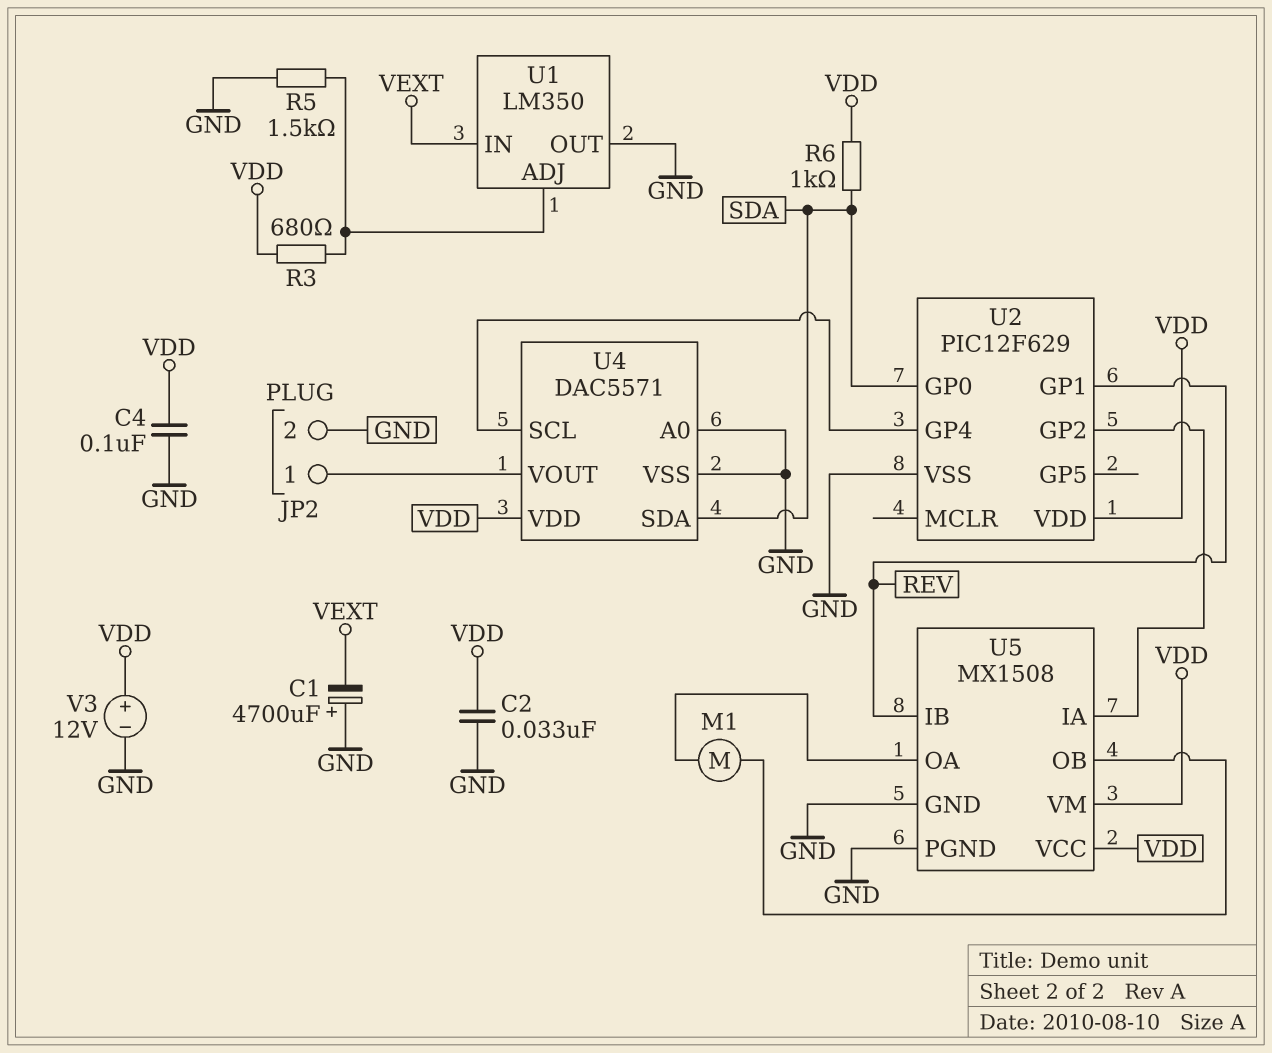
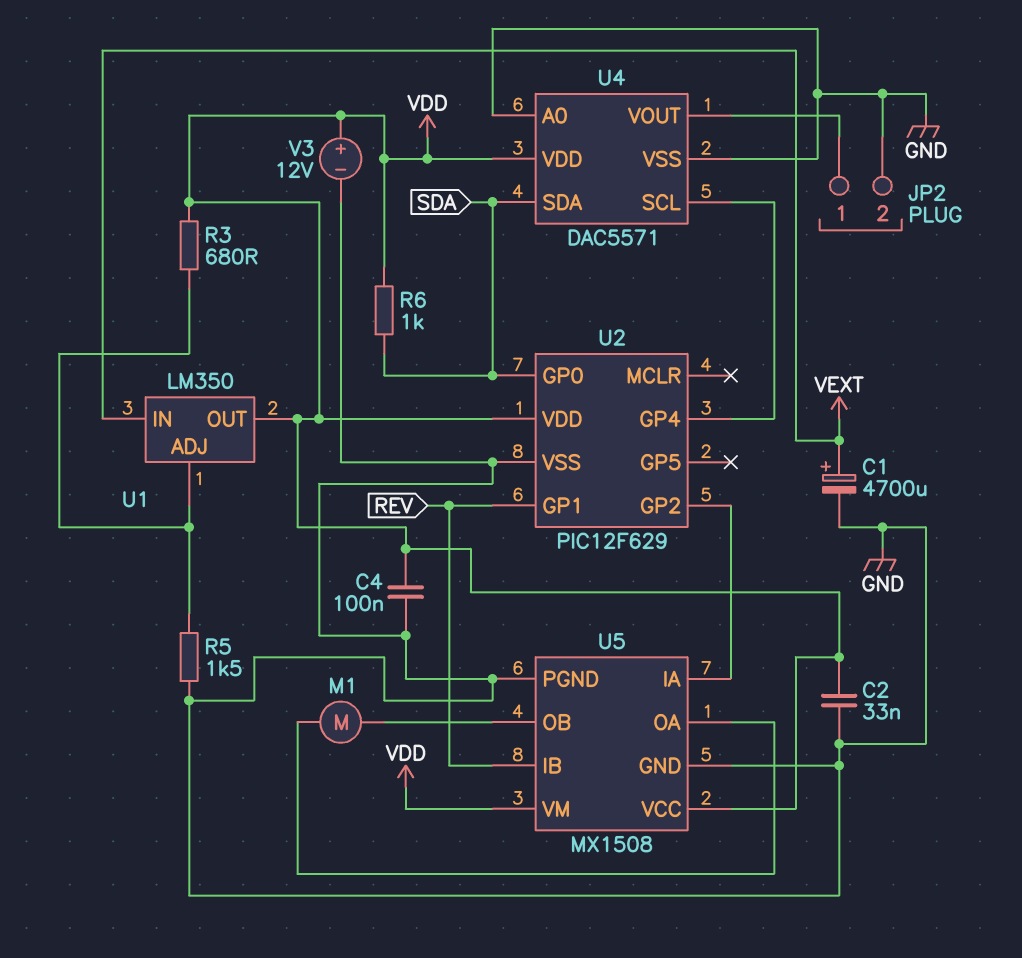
C1: 4700uF (plus GND, minus VEXT) -> 4700uF (plus VEXT, minus GND)
U1 pin OUT: GND -> VDD

